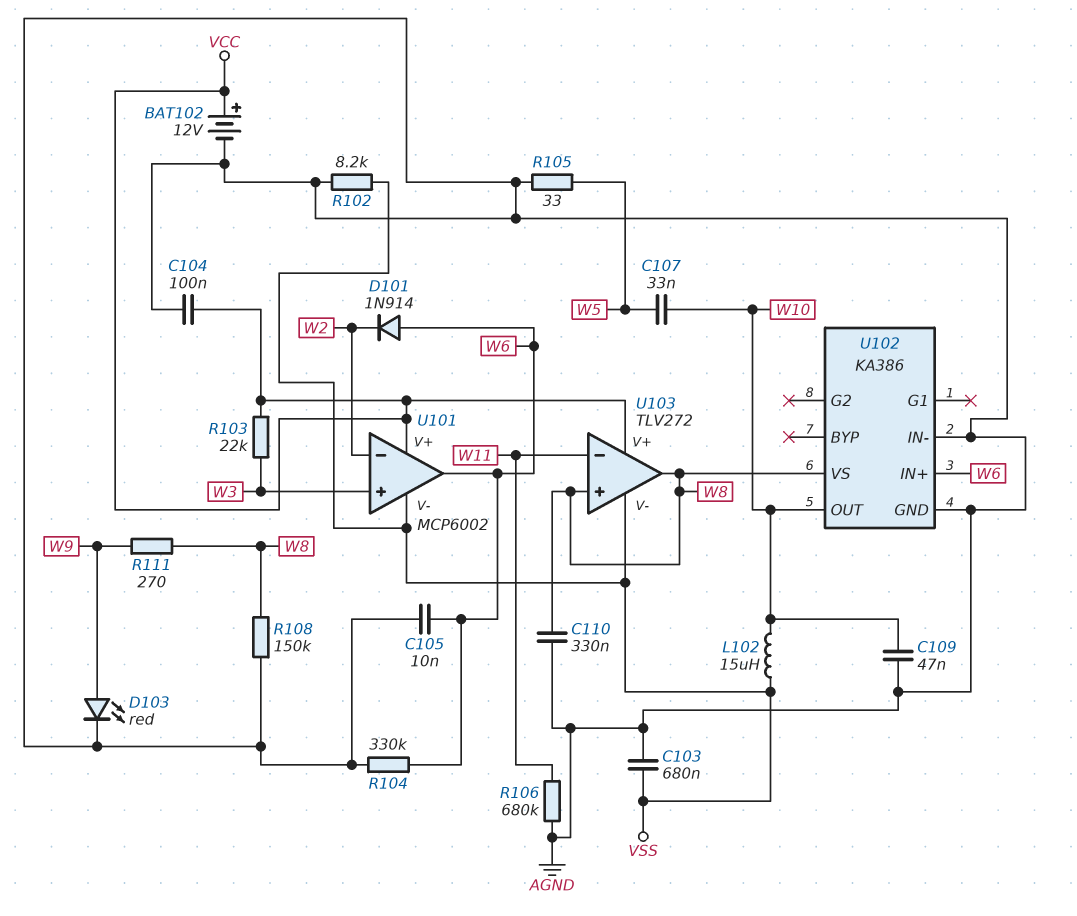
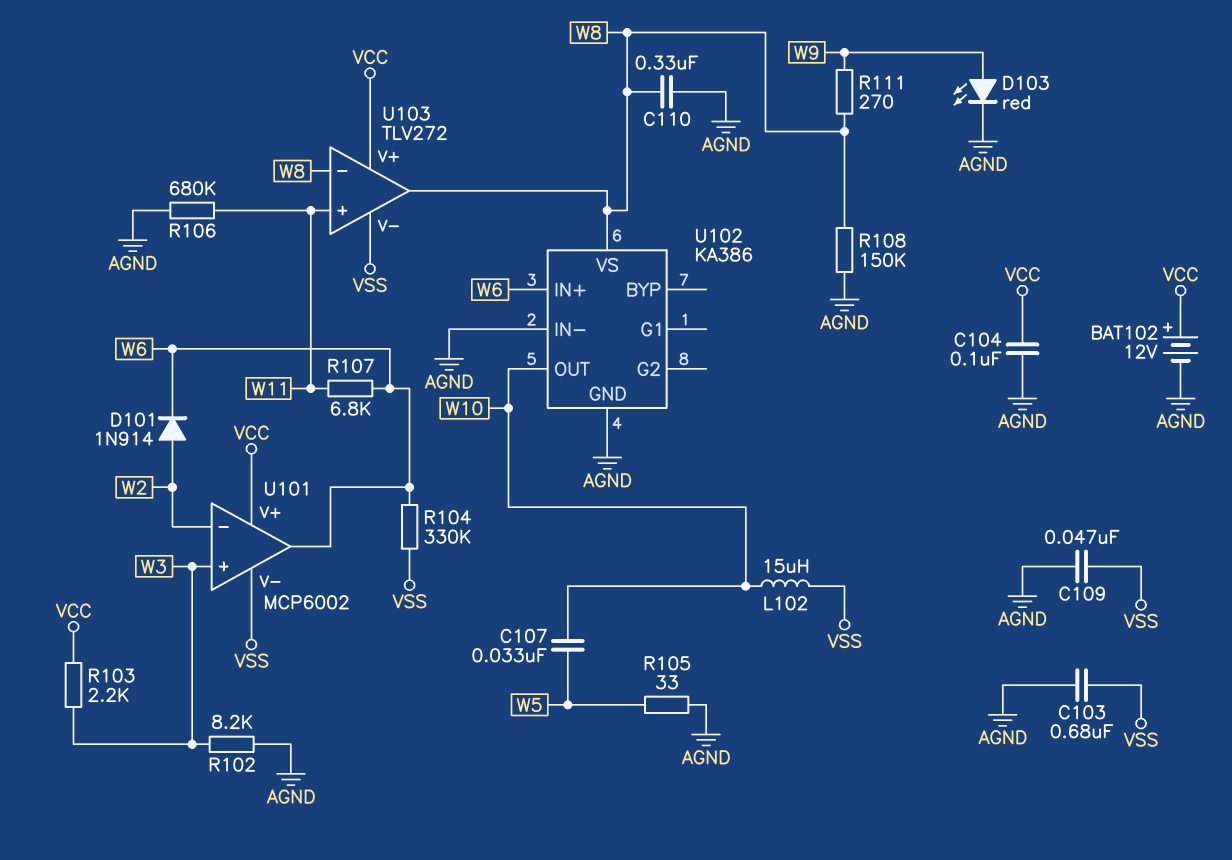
C105: 10nF (AGND, W6) -> none
C109: 47nF (AGND, W10) -> 47nF (AGND, VSS)
D101: diode 1N914 (A W6, K W2) -> diode 1N914 (A W2, K W6)
R102: 8.2k (AGND, VSS) -> 8.2k (AGND, W3)
R103: 22k (VCC, W3) -> 2.2k (VCC, W3)
R104: 330k (AGND, W6) -> 330k (VSS, W6)
R107: none -> 6.8k (W6, W11)
U103 pin in+: W8 -> W11
U103 pin in-: W11 -> W8

